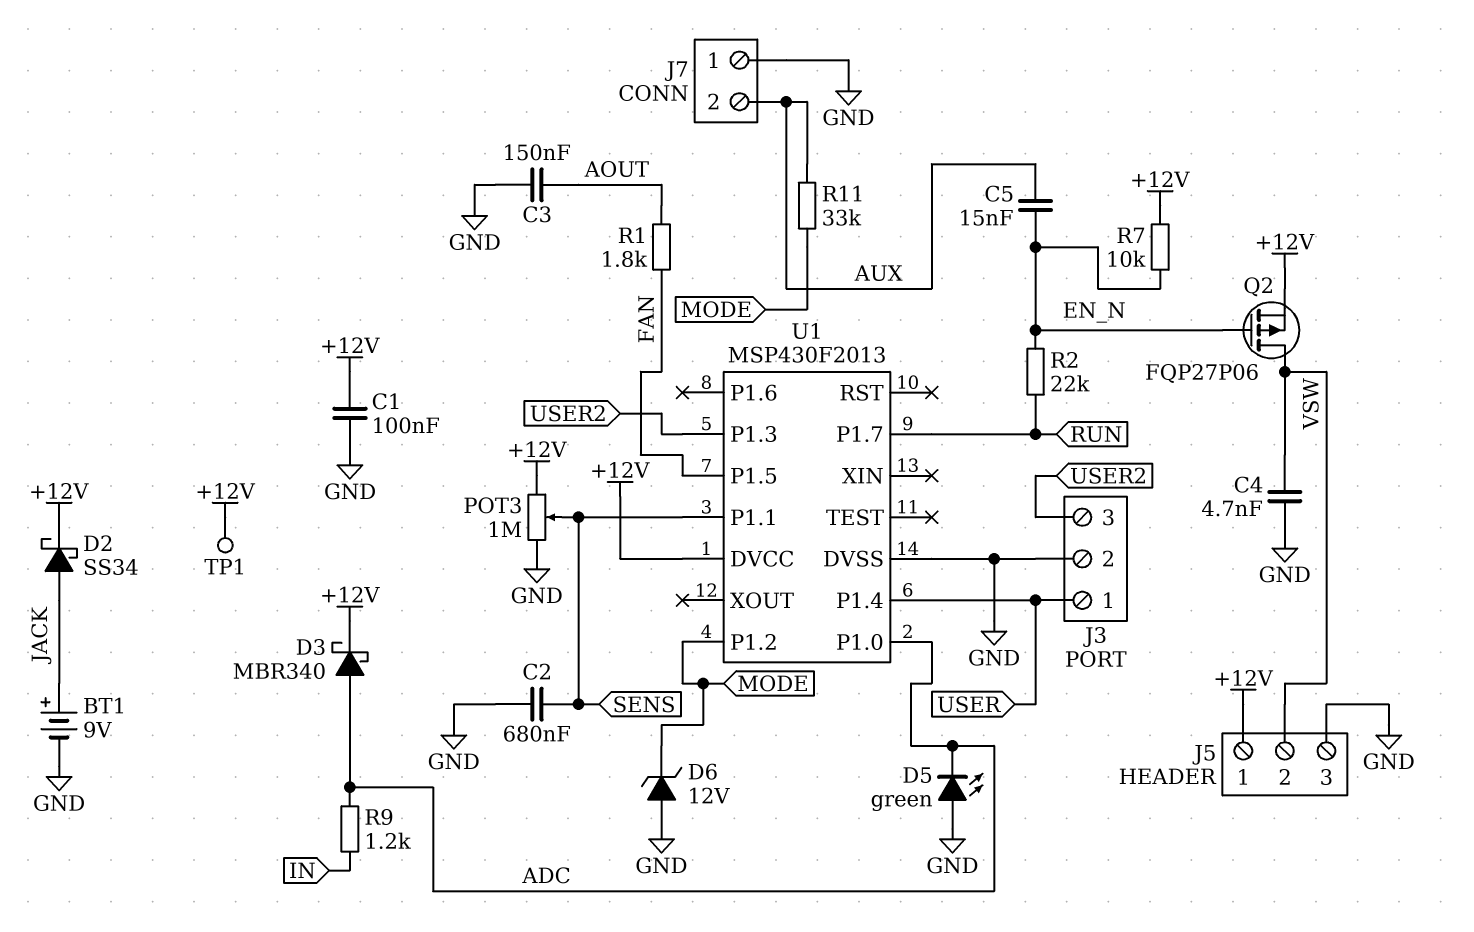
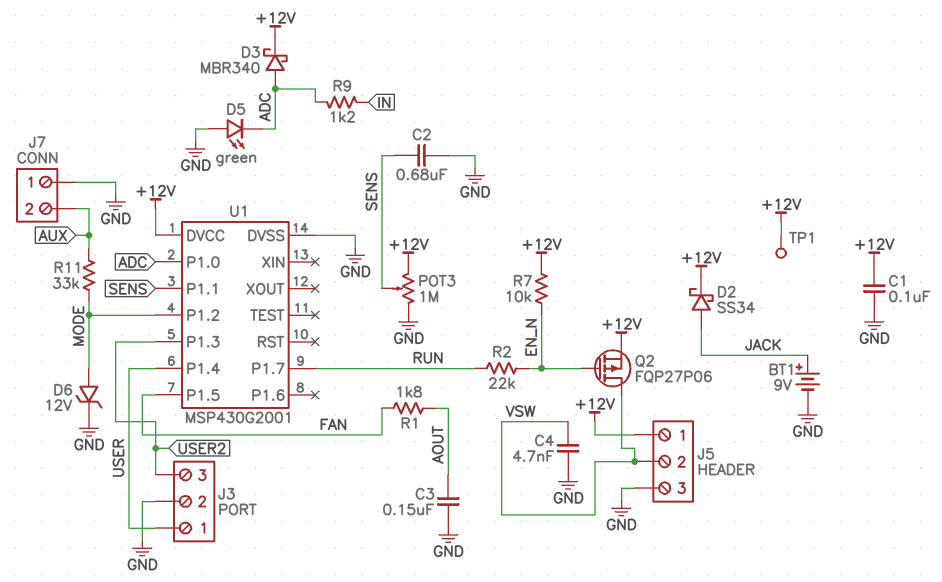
C5: 15nF (AUX, EN_N) -> none
D6: zener 12V (A GND, K MODE) -> zener 12V (A MODE, K GND)
U1: MSP430F2013 -> MSP430G2001

